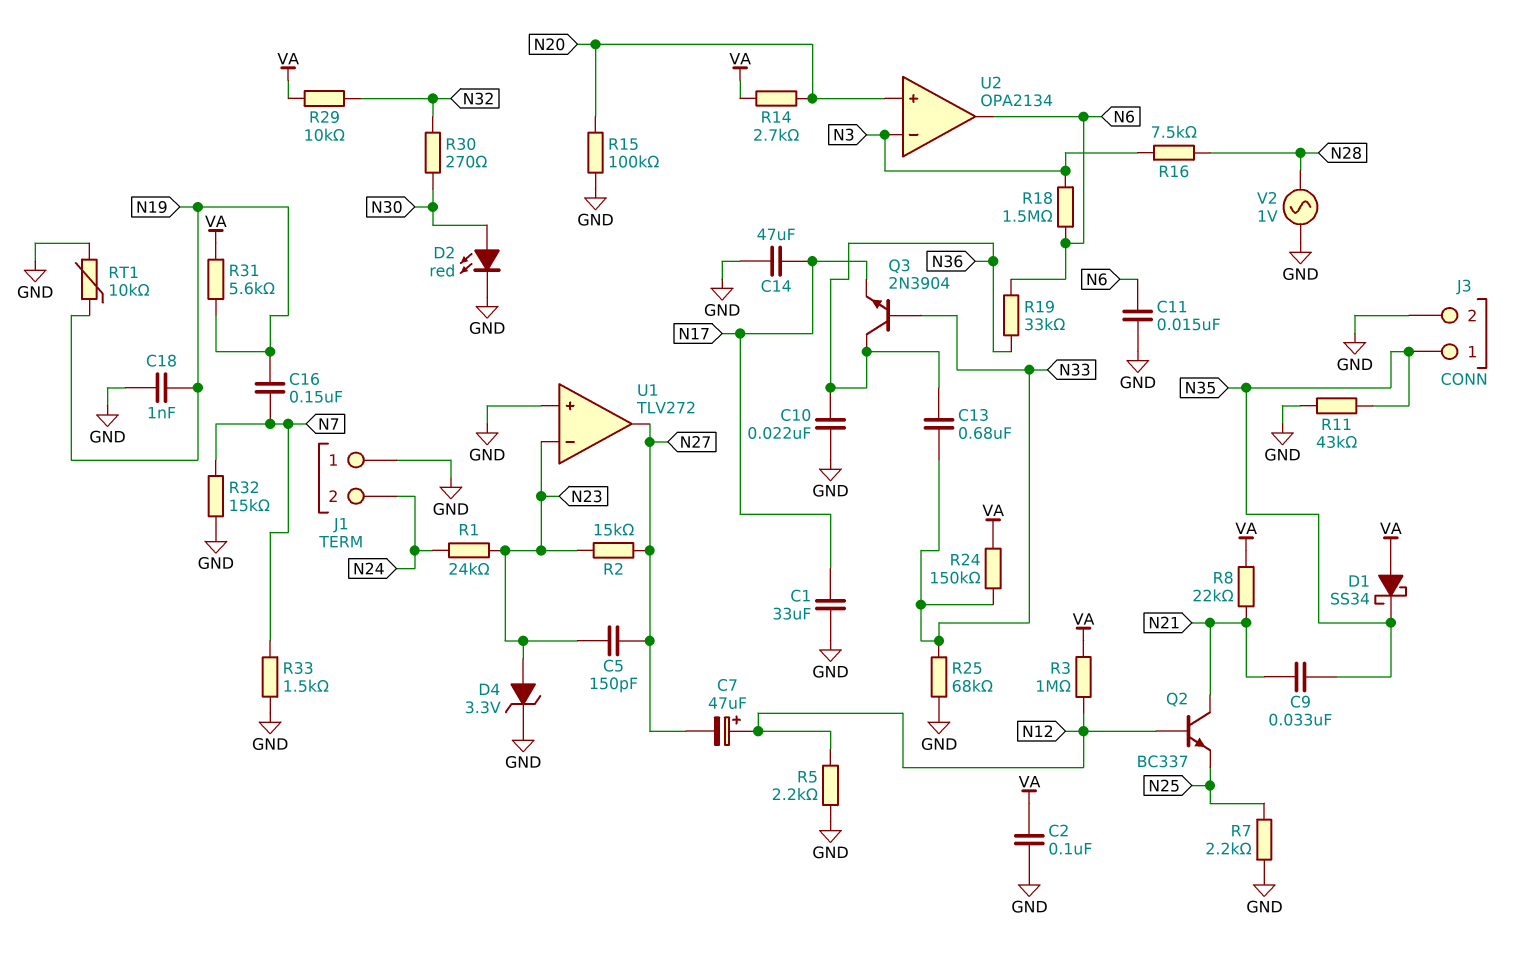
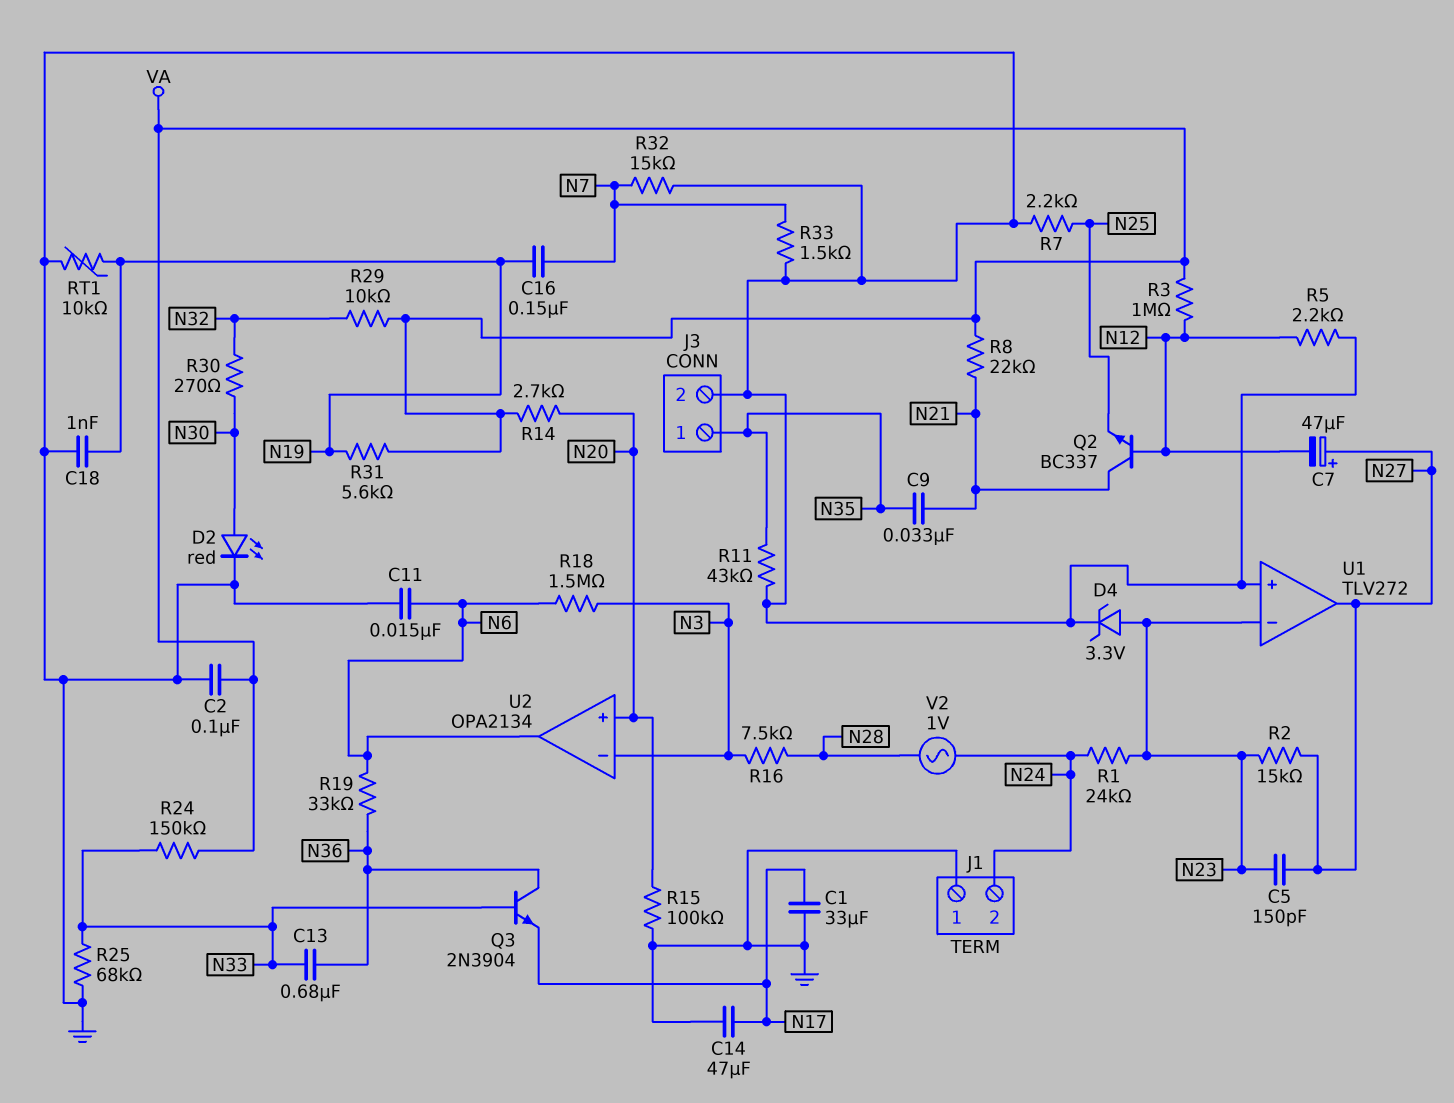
C7: 47uF (plus N12, minus N27) -> 47uF (plus N27, minus N12)
C10: 22nF (GND, N36) -> none
D1: schottky SS34 (A VA, K N35) -> none
V2: AC 1V (GND, N28) -> AC 1V (N24, N28)

